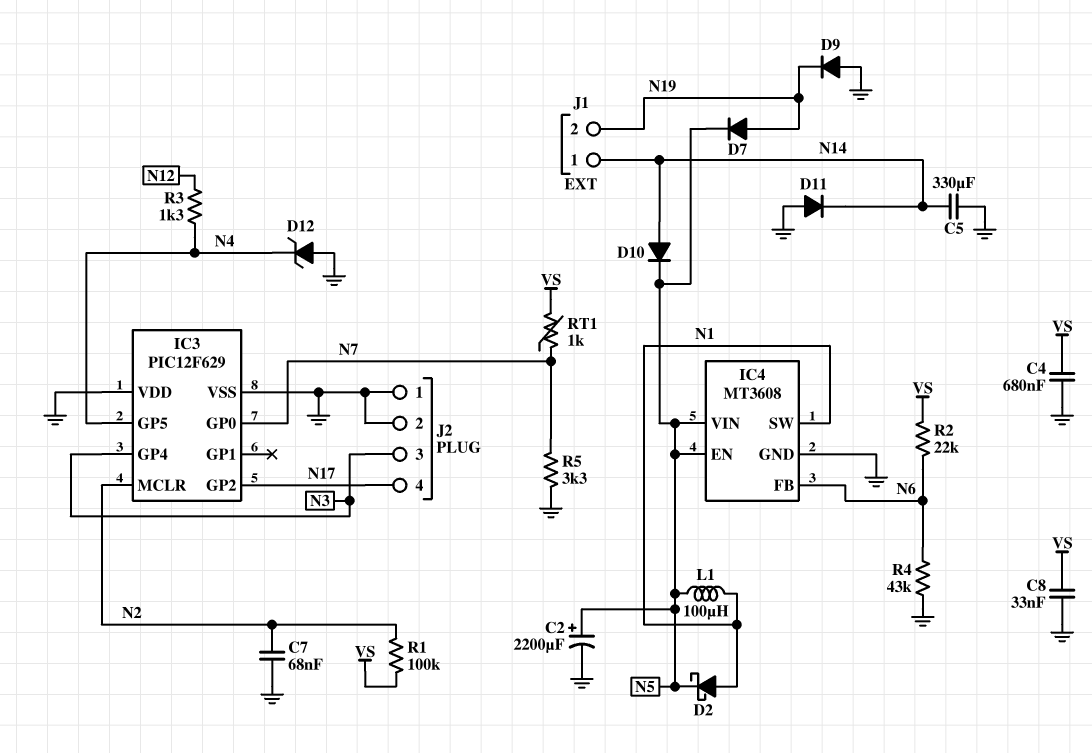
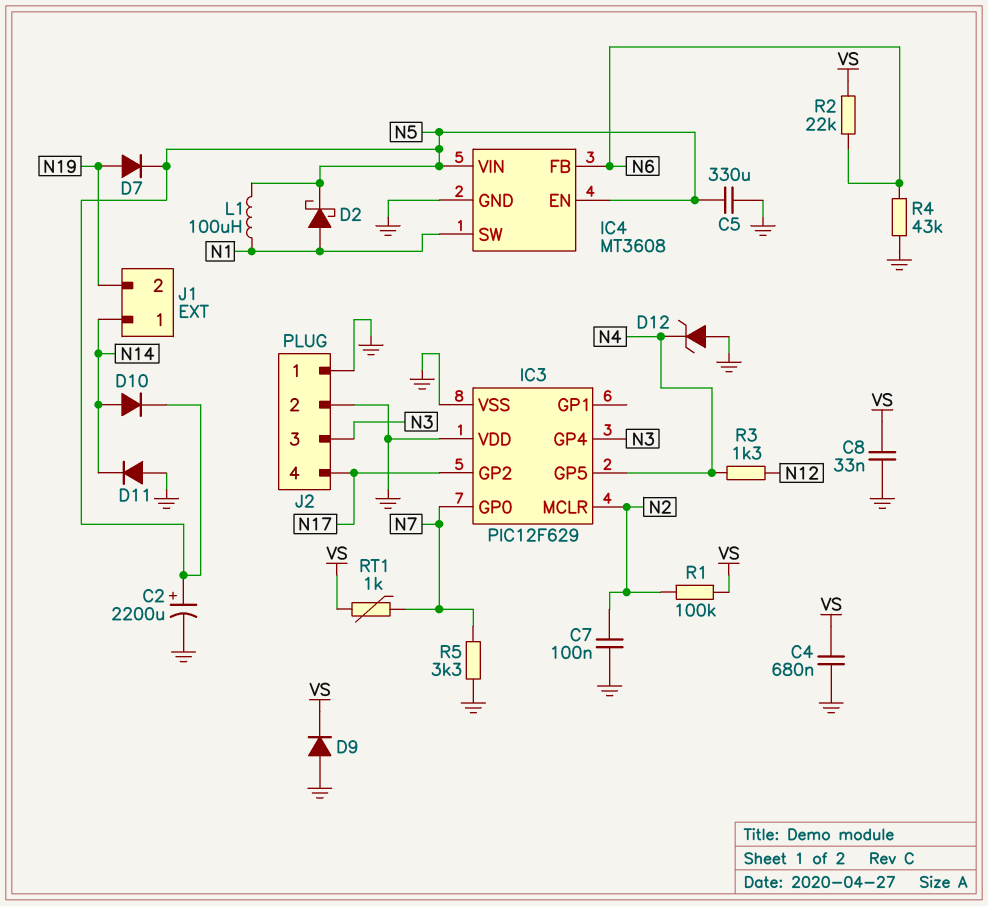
C5: 330uF (GND, N14) -> 330uF (GND, N5)
C7: 68nF (GND, N2) -> 100nF (GND, N2)
D9: diode (A GND, K N19) -> diode (A GND, K VS)

